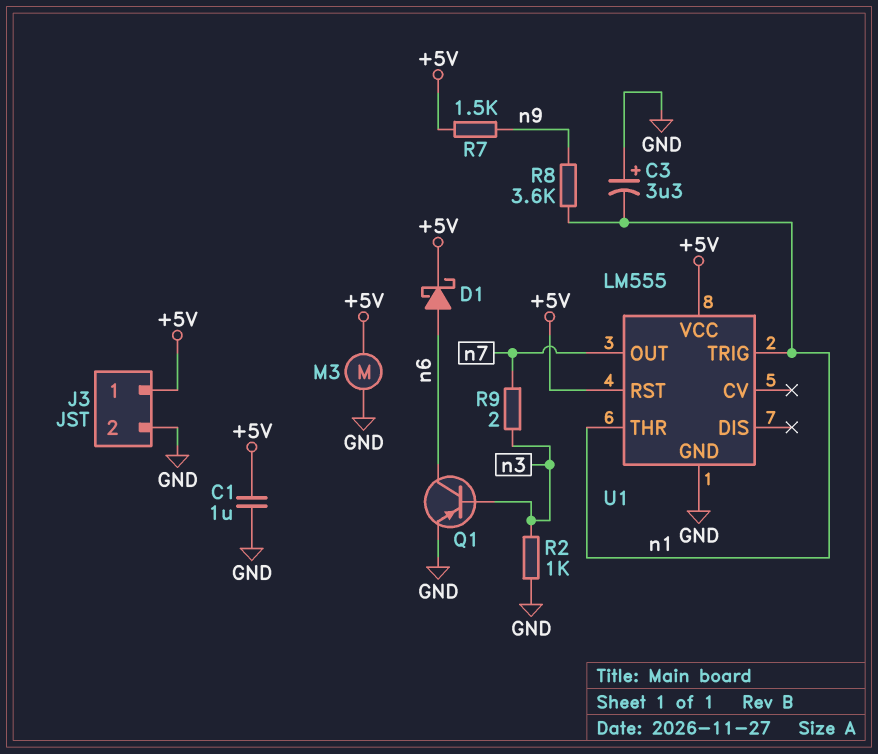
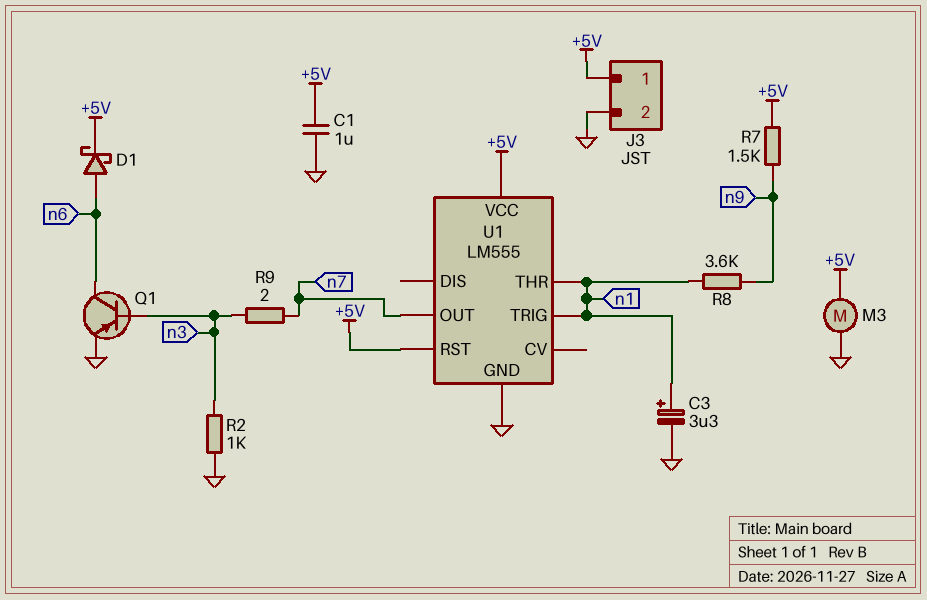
C3: 3.3uF (plus GND, minus n1) -> 3.3uF (plus n1, minus GND)

